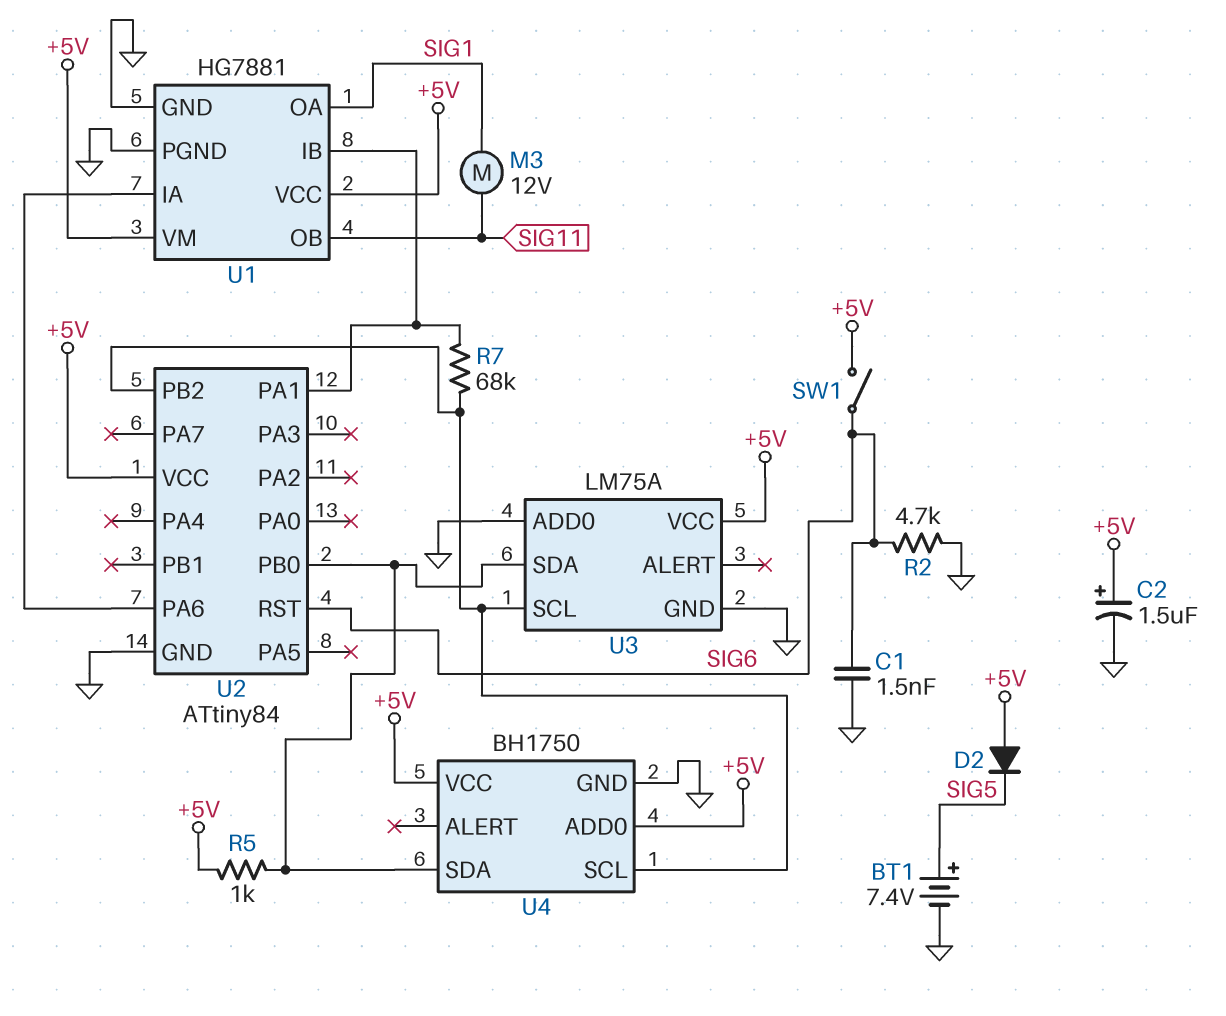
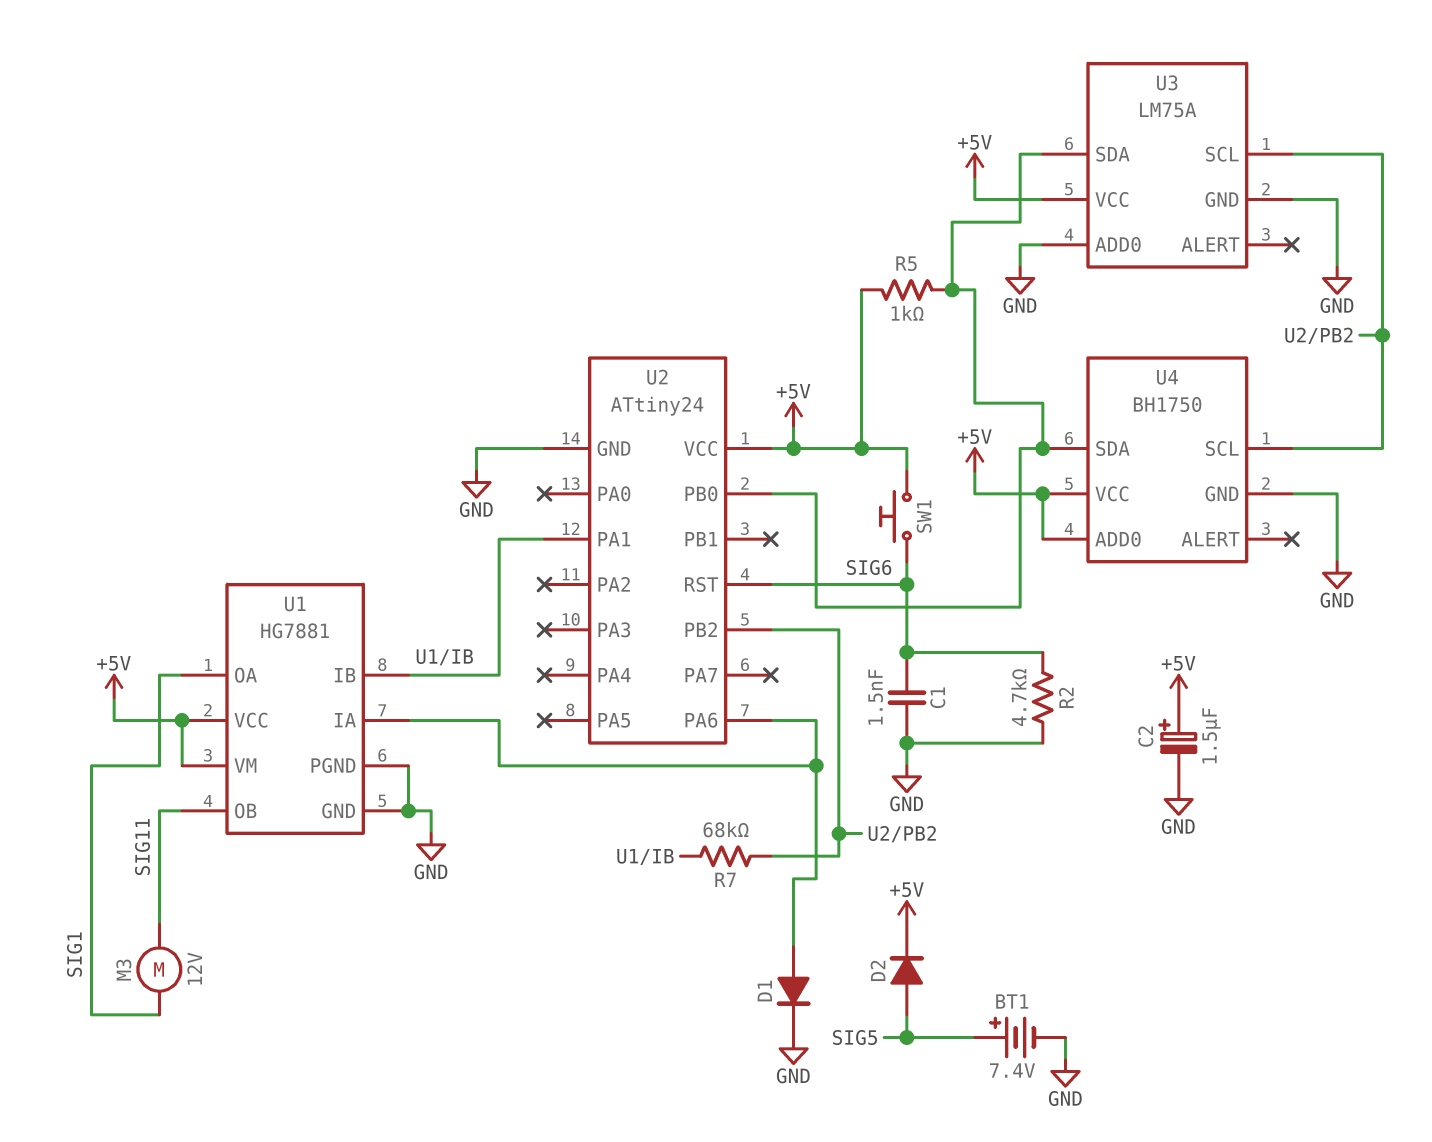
D1: none -> diode (A U1/IA, K GND)
D2: diode (A +5V, K SIG5) -> diode (A SIG5, K +5V)
SW1: switch (+5V, SIG6) -> button (+5V, SIG6)
U2: ATtiny84 -> ATtiny24

